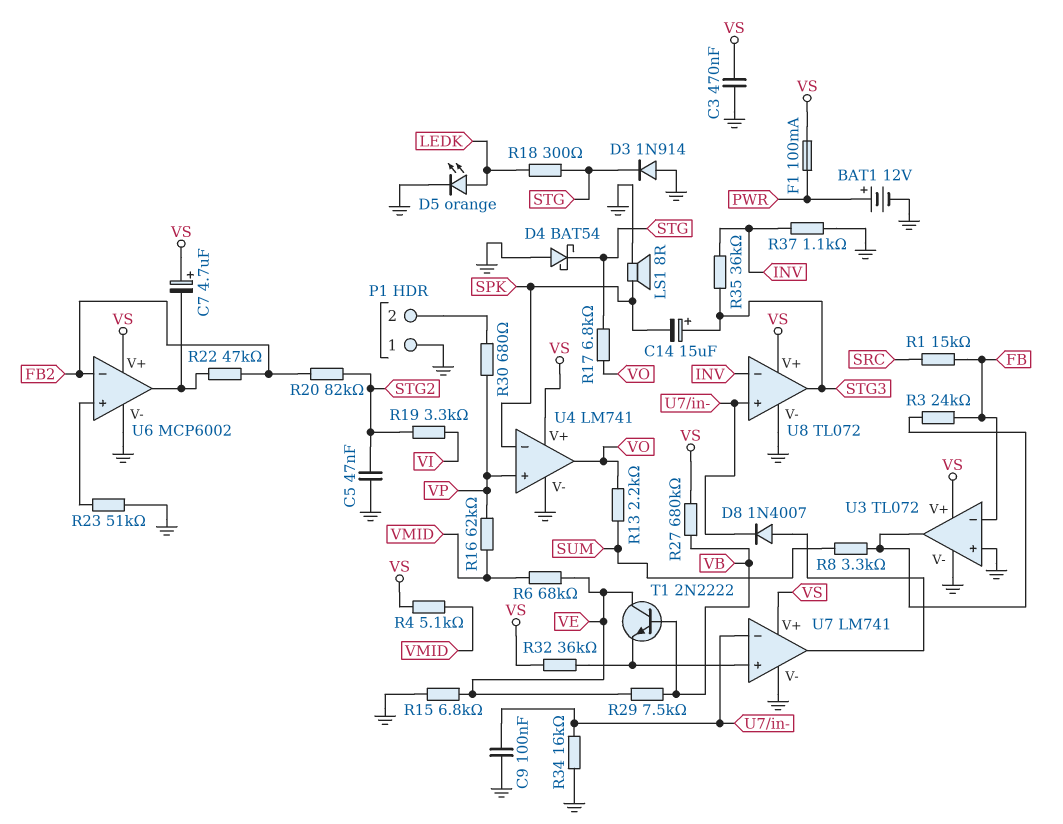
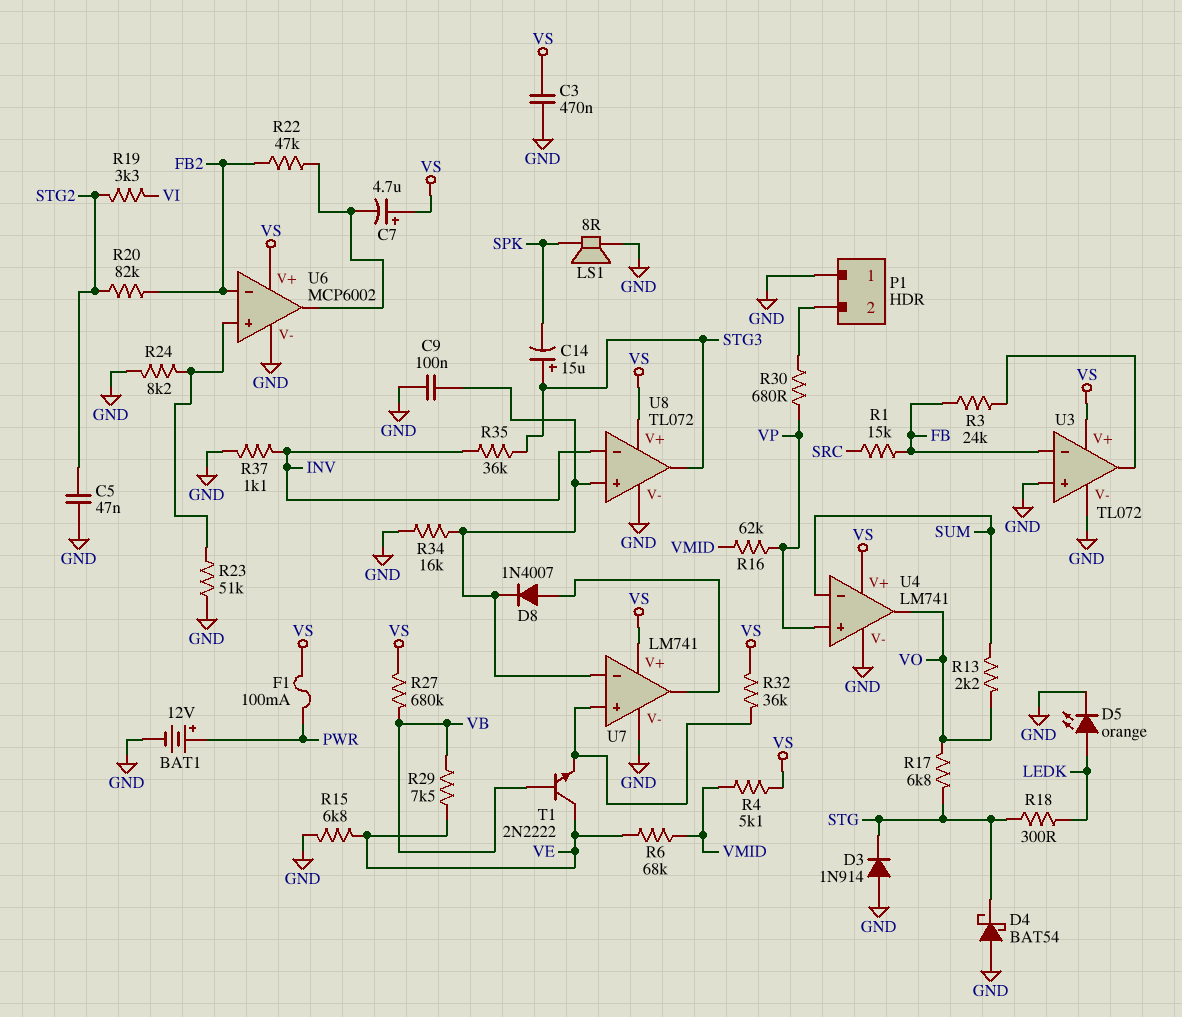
R8: 3.3k (SUM, U3/out) -> none
R24: none -> 8.2k (GND, U6/in+)
U4 pin in-: SPK -> SUM

